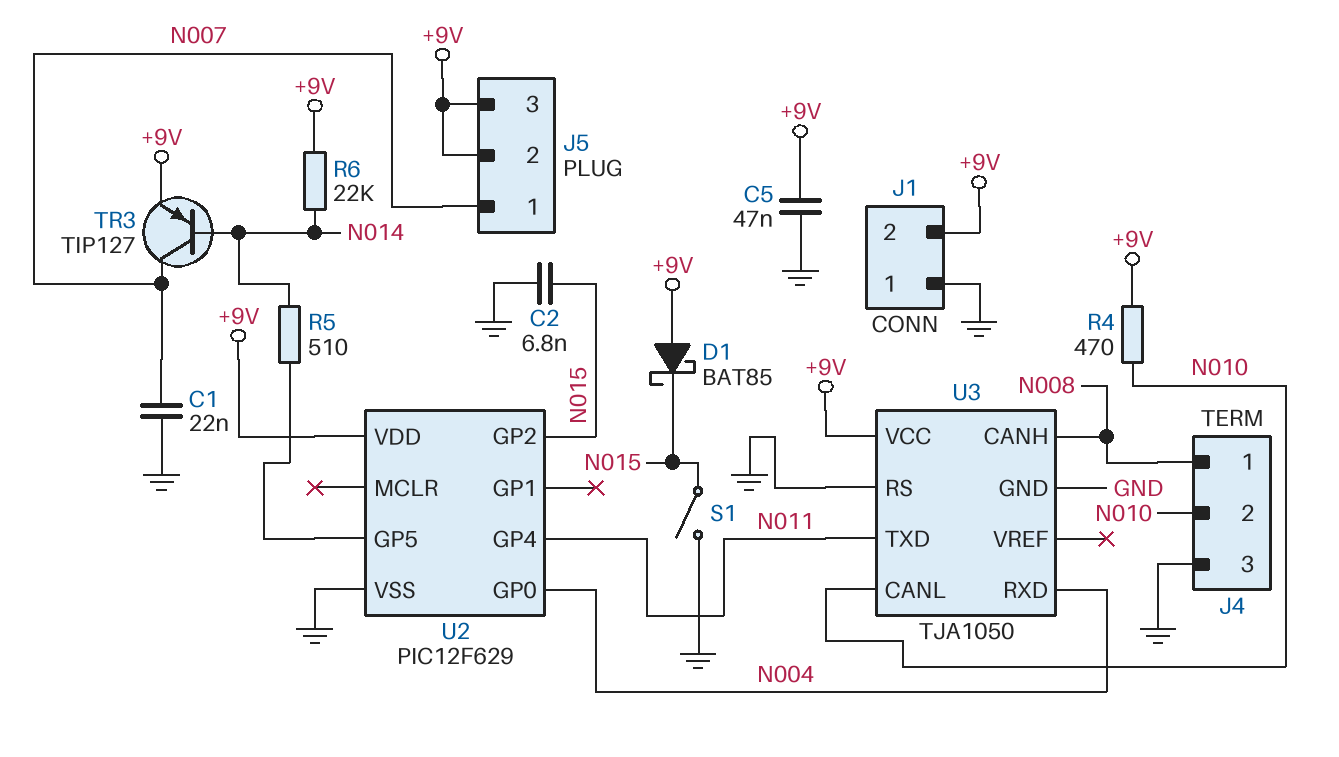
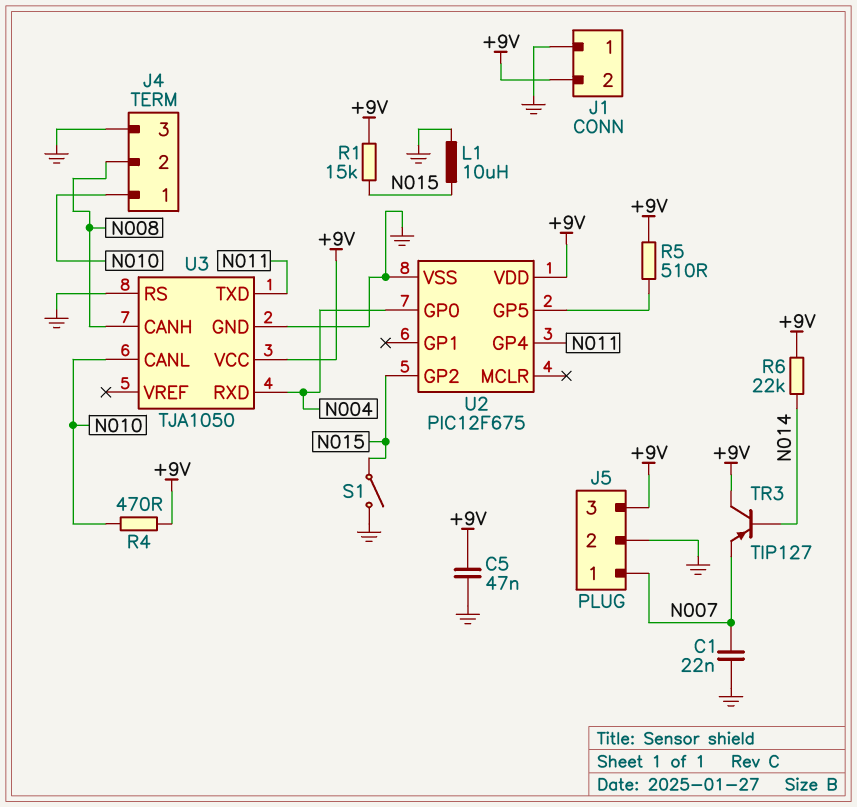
C2: 6.8nF (GND, N015) -> none
D1: schottky BAT85 (A +9V, K N015) -> none
J4 pin 1: N008 -> N010
J4 pin 2: N010 -> N008
J5 pin 2: +9V -> GND
L1: none -> 10uH (GND, N015)
R1: none -> 15k (+9V, N015)
R5: 510 (N014, U2/GP5) -> 510 (+9V, U2/GP5)
TR3: PNP TIP127 (B N014, C N007, E +9V) -> PNP TIP127 (B N014, C +9V, E N007)
U2: PIC12F629 -> PIC12F675

